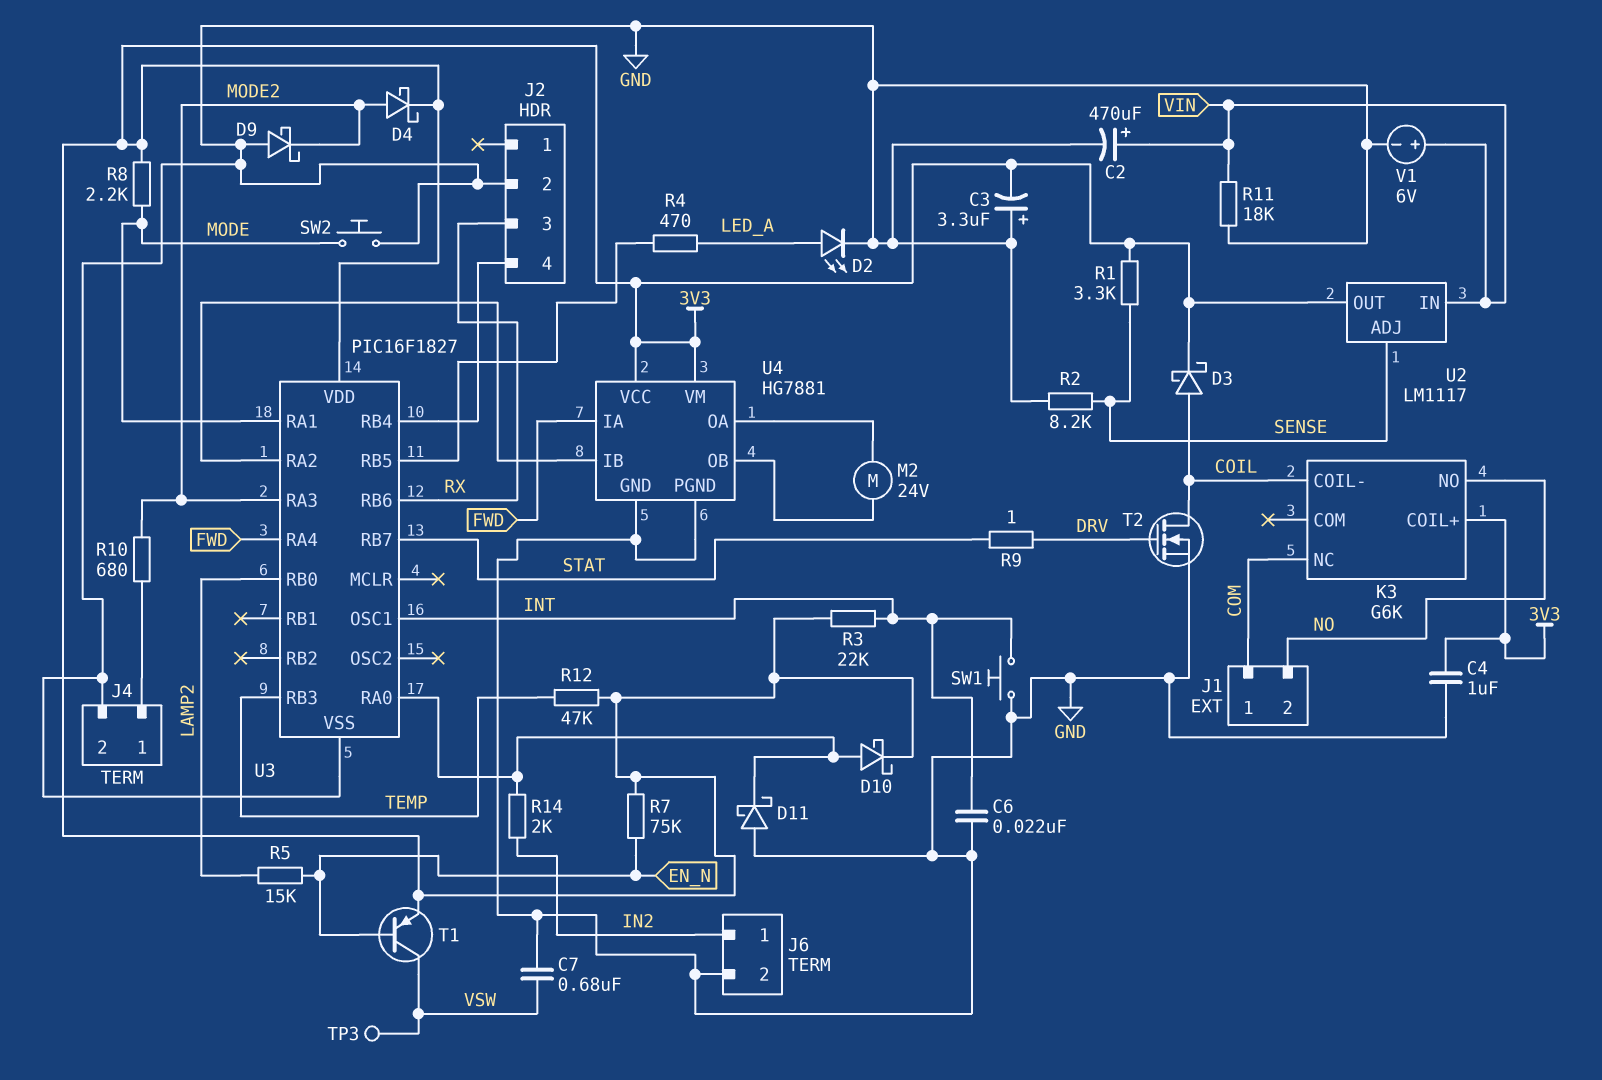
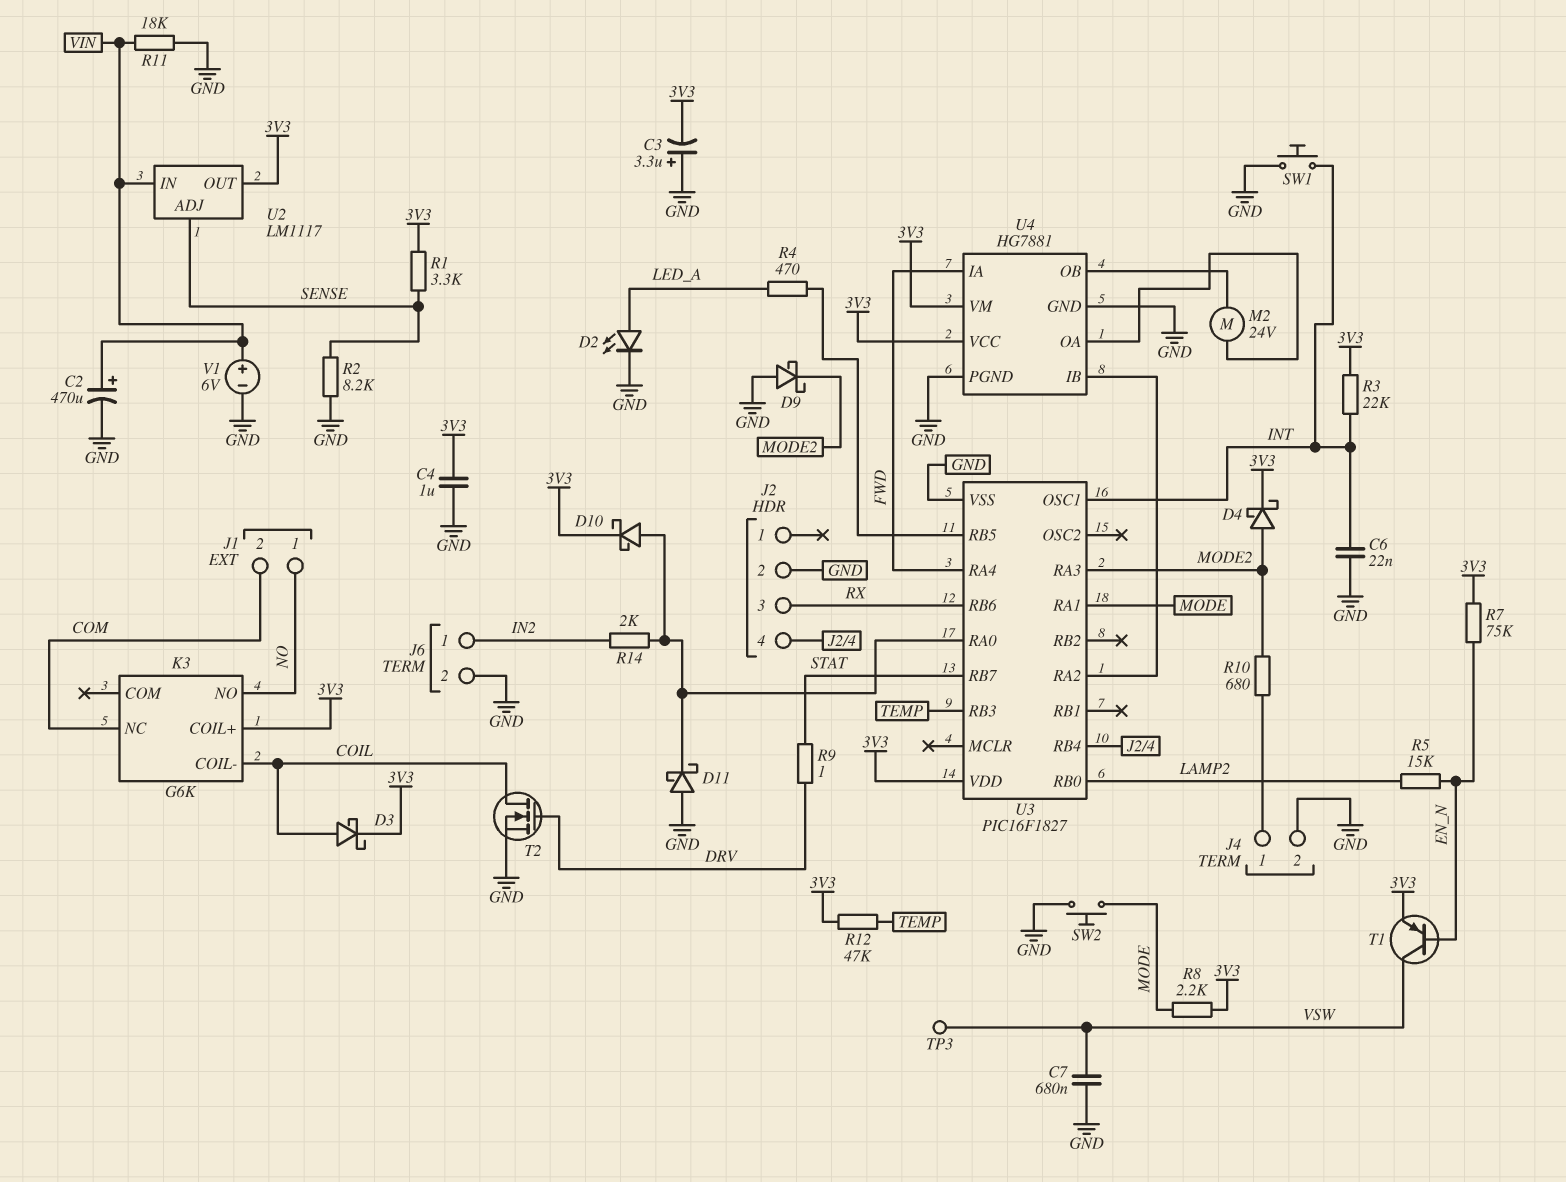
J1 pin 1: COM -> NO
J1 pin 2: NO -> COM

